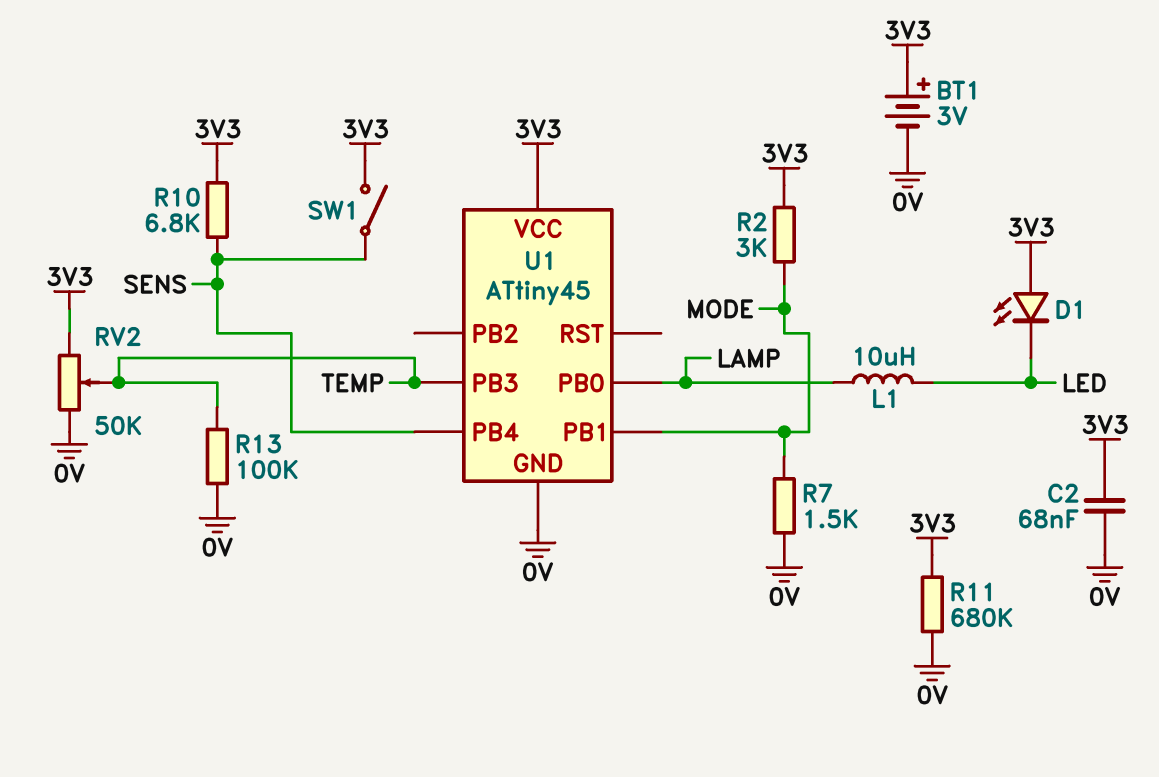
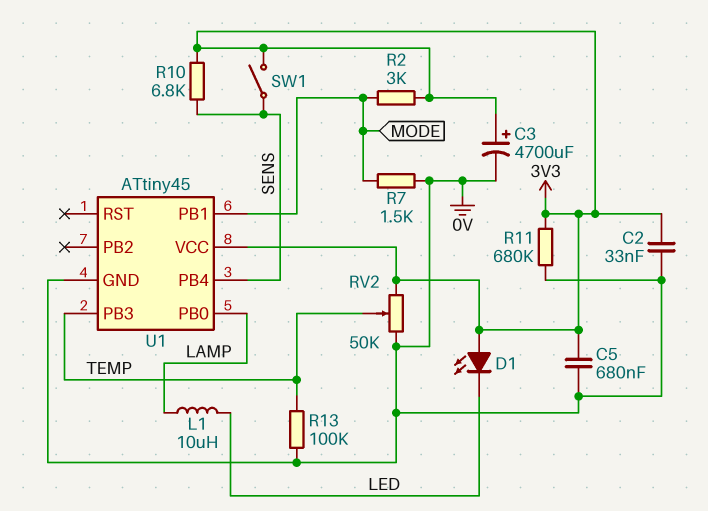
BT1: 3V (plus 3V3, minus 0V) -> none
C2: 68nF (0V, 3V3) -> 33nF (0V, 3V3)
C3: none -> 4700uF (plus 3V3, minus 0V)
C5: none -> 680nF (0V, 3V3)

